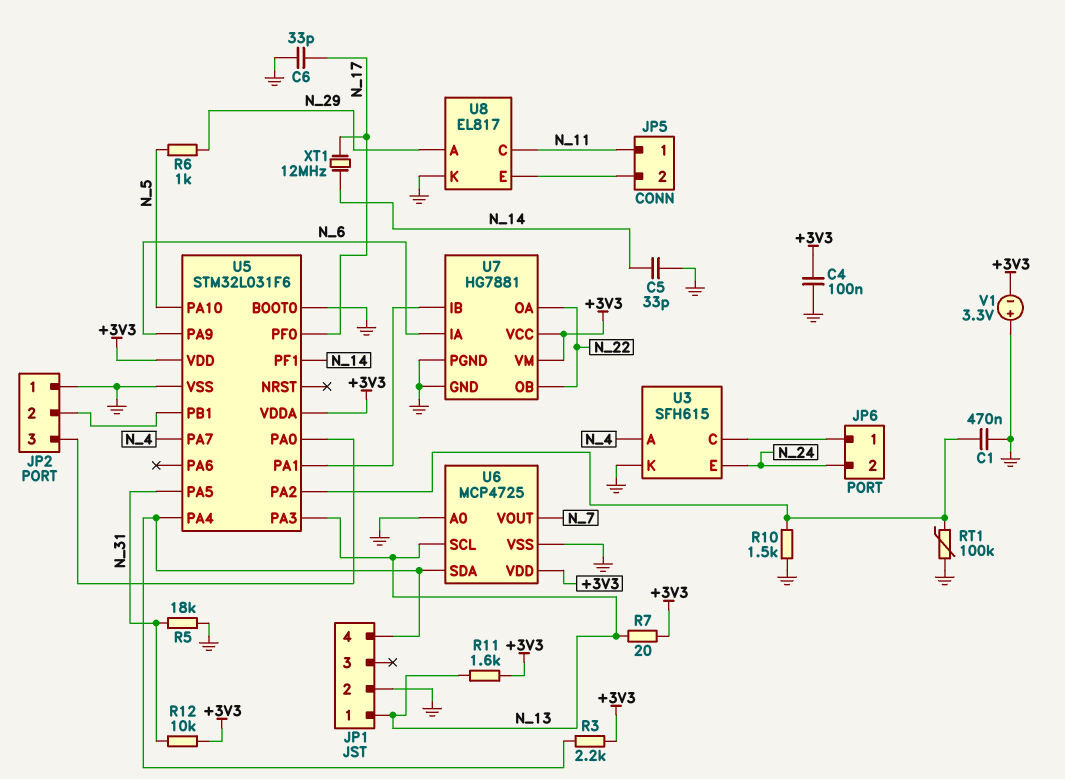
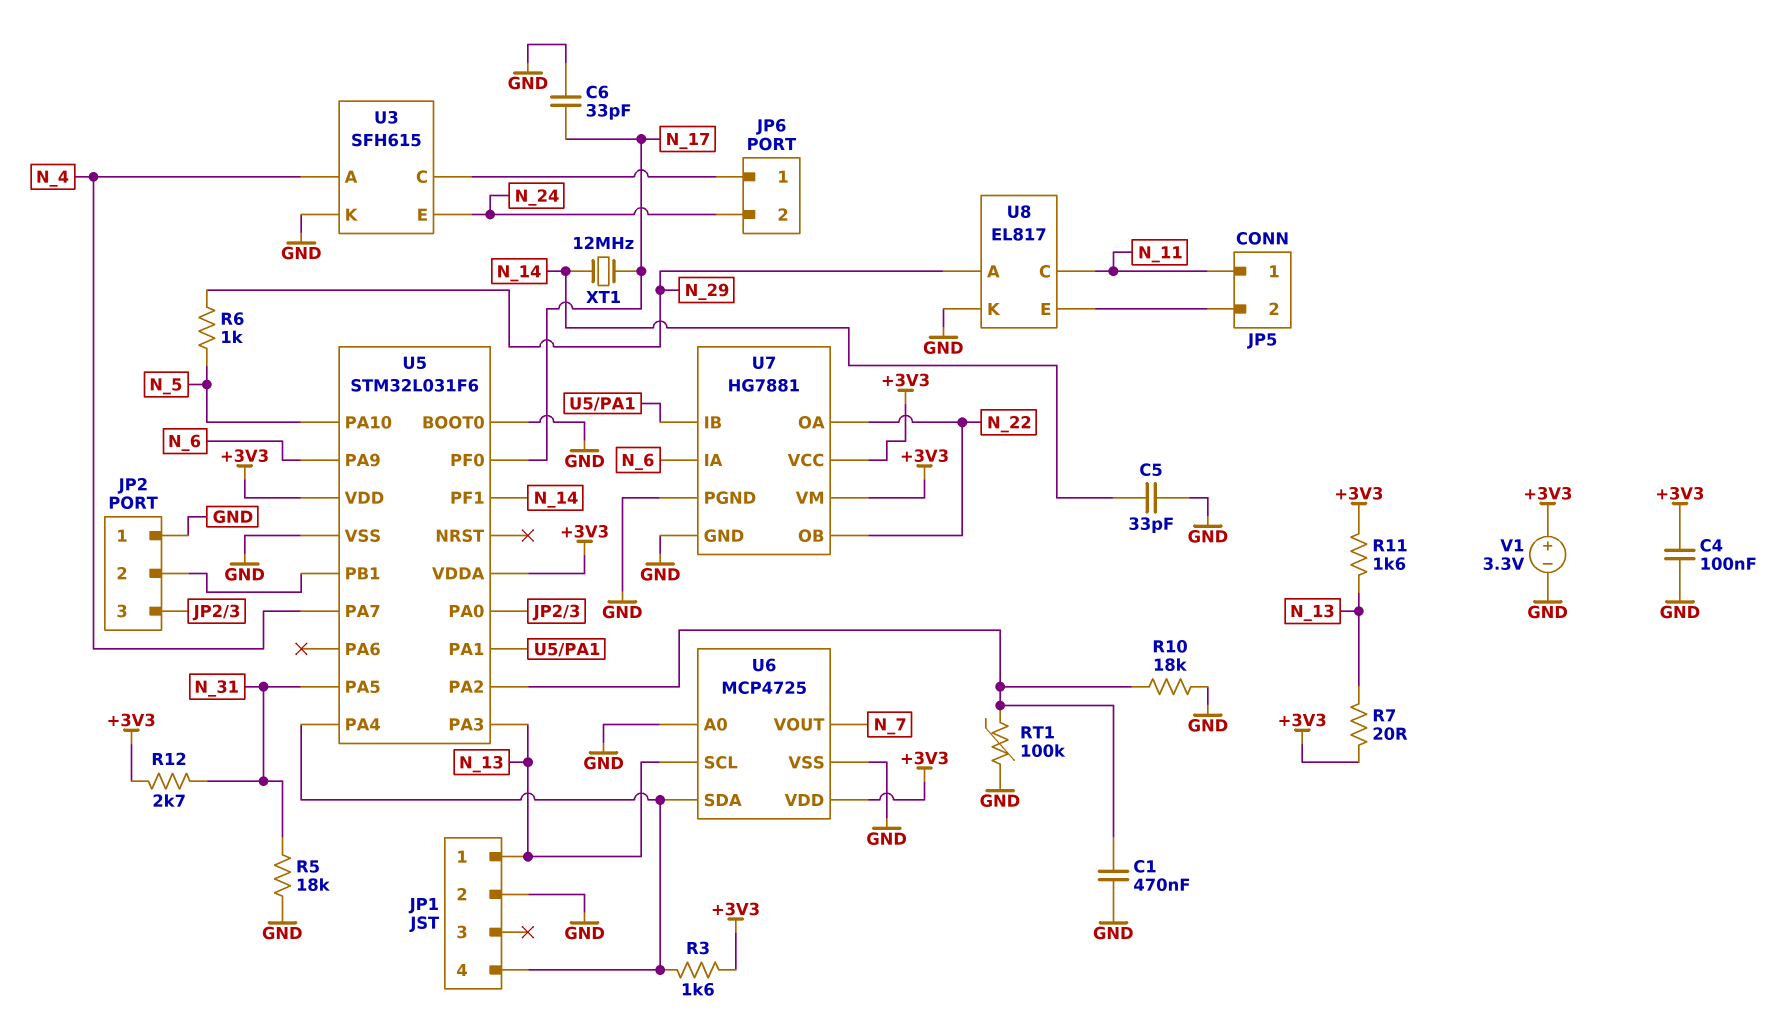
R3: 2.2k (+3V3, JP1/4) -> 1.6k (+3V3, JP1/4)
R10: 1.5k (GND, U5/PA2) -> 18k (GND, U5/PA2)
R12: 10k (+3V3, N_31) -> 2.7k (+3V3, N_31)
V1: 3.3V (plus GND, minus +3V3) -> 3.3V (plus +3V3, minus GND)

